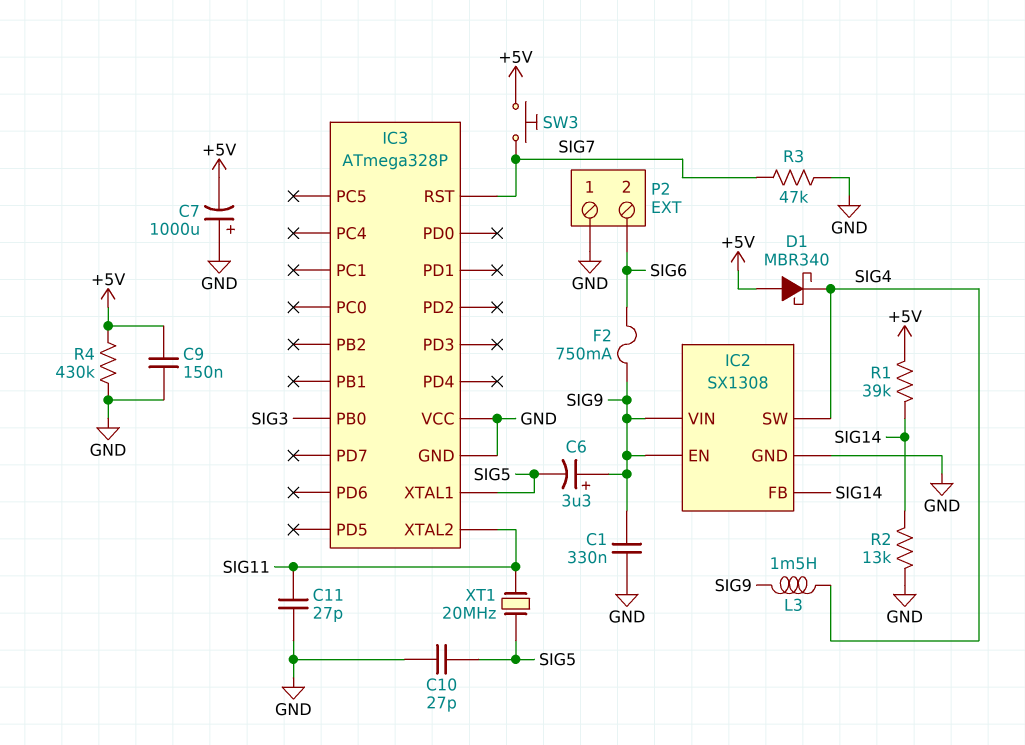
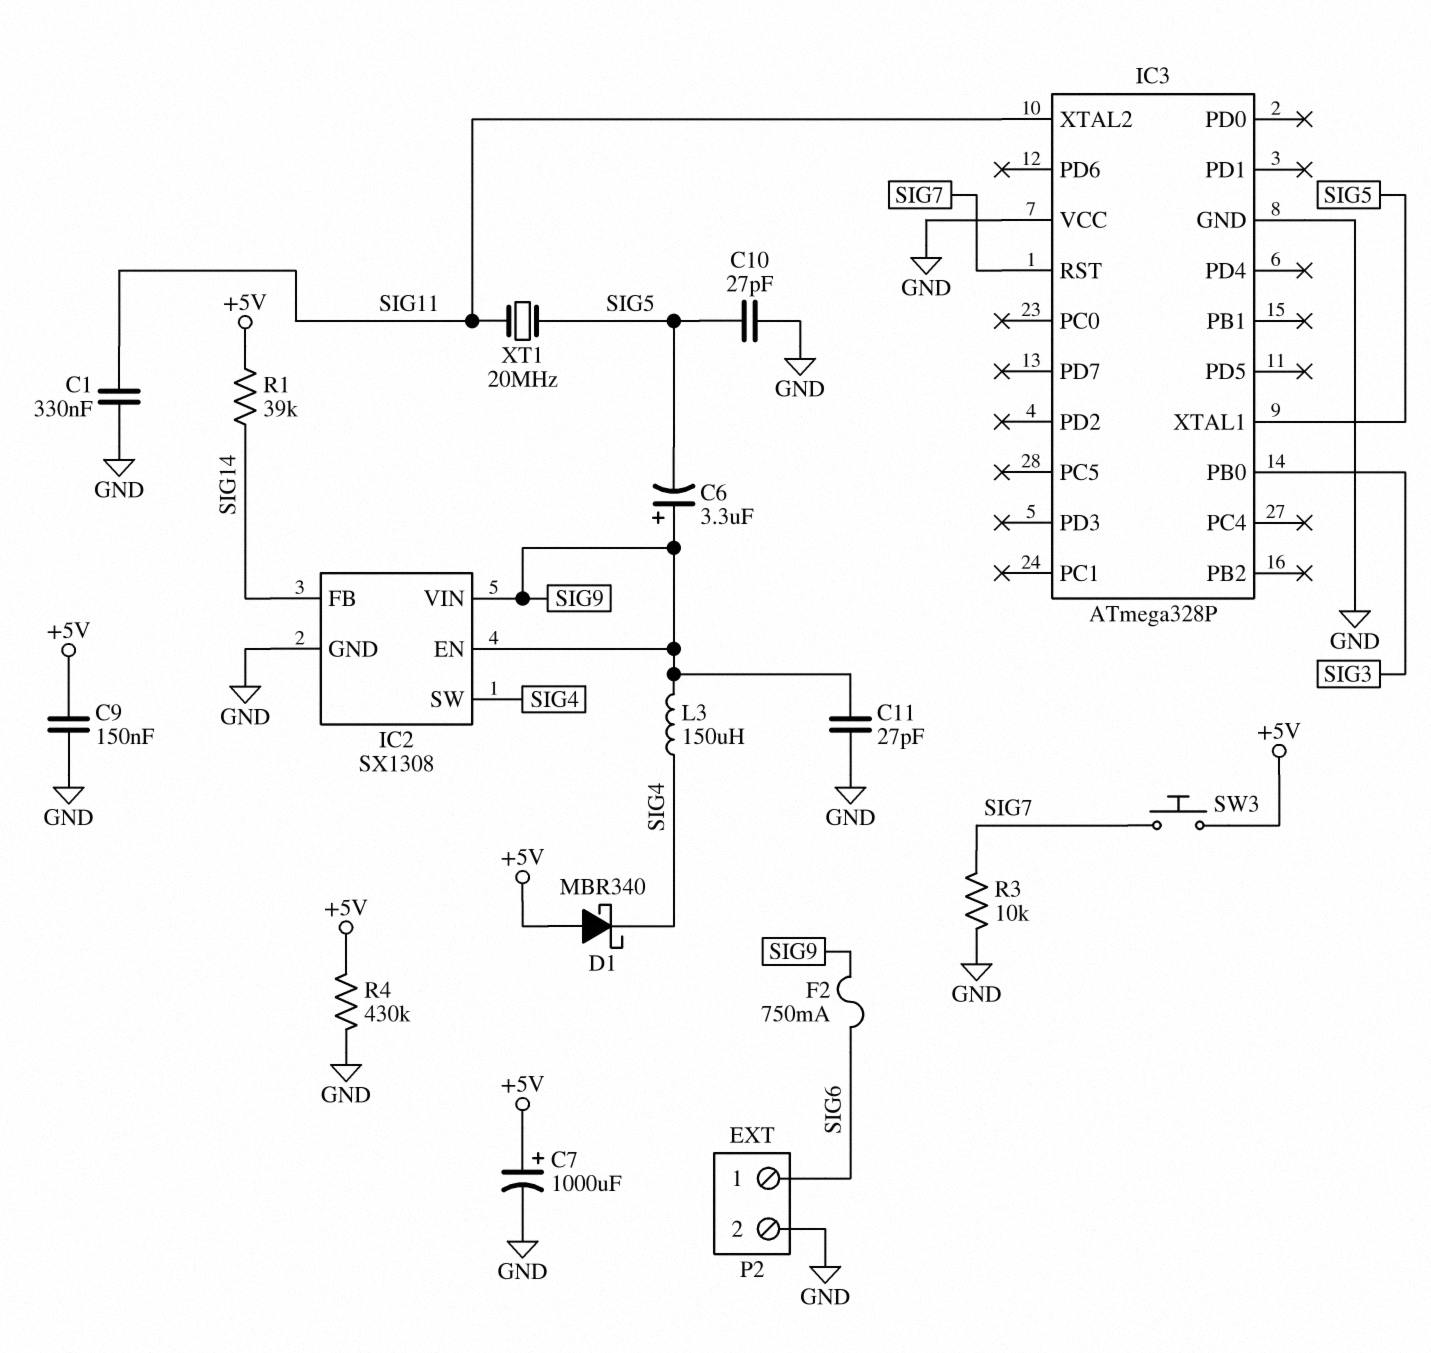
C1: 330nF (GND, SIG9) -> 330nF (GND, SIG11)
C7: 1000uF (plus GND, minus +5V) -> 1000uF (plus +5V, minus GND)
C11: 27pF (GND, SIG11) -> 27pF (GND, SIG9)
L3: 1.5mH (SIG4, SIG9) -> 150uH (SIG4, SIG9)
P2 pin 1: GND -> SIG6
P2 pin 2: SIG6 -> GND
R2: 13k (GND, SIG14) -> none
R3: 47k (GND, SIG7) -> 10k (GND, SIG7)

